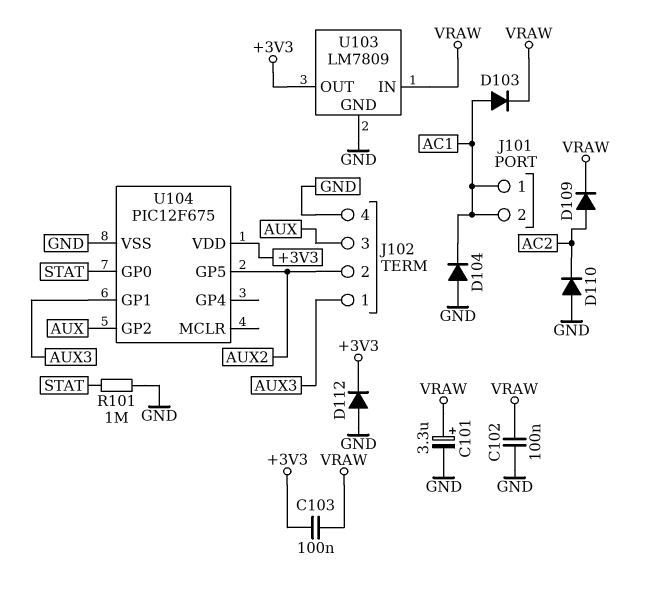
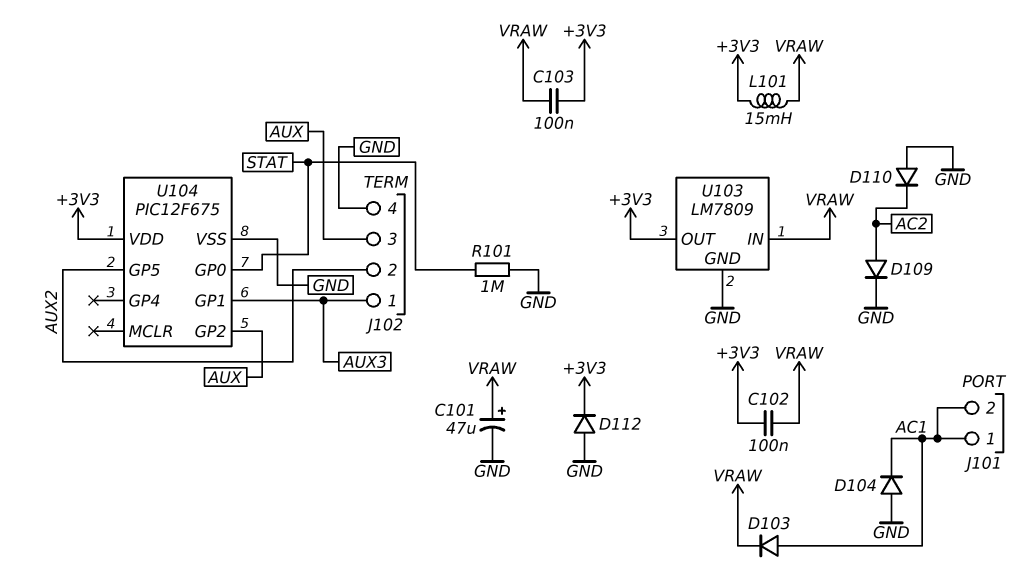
C101: 3.3uF (plus VRAW, minus GND) -> 47uF (plus VRAW, minus GND)
C102: 100nF (GND, VRAW) -> 100nF (+3V3, VRAW)
D109: diode (A AC2, K VRAW) -> diode (A AC2, K GND)
L101: none -> 15mH (+3V3, VRAW)

